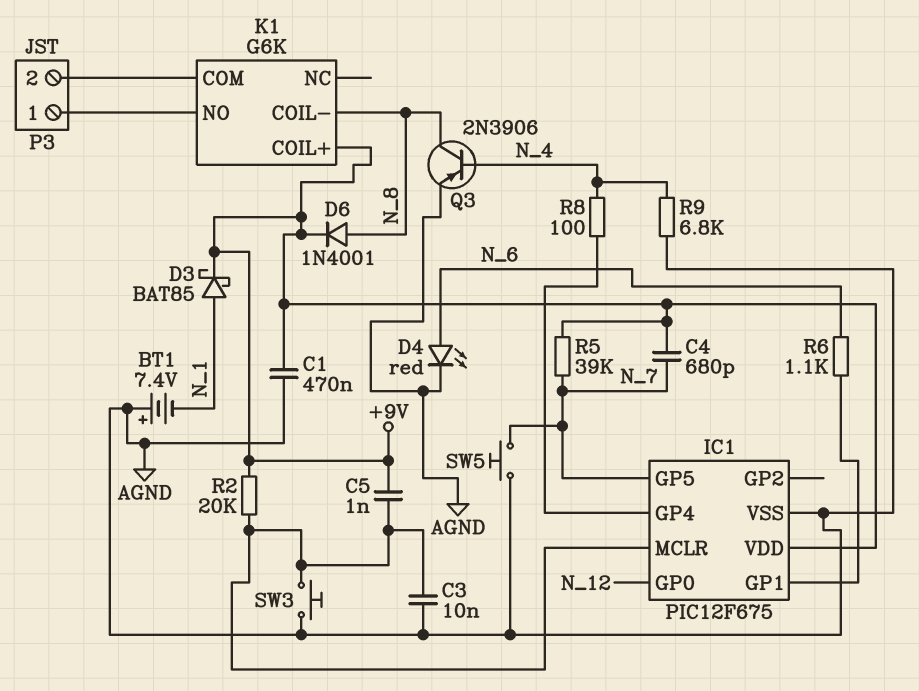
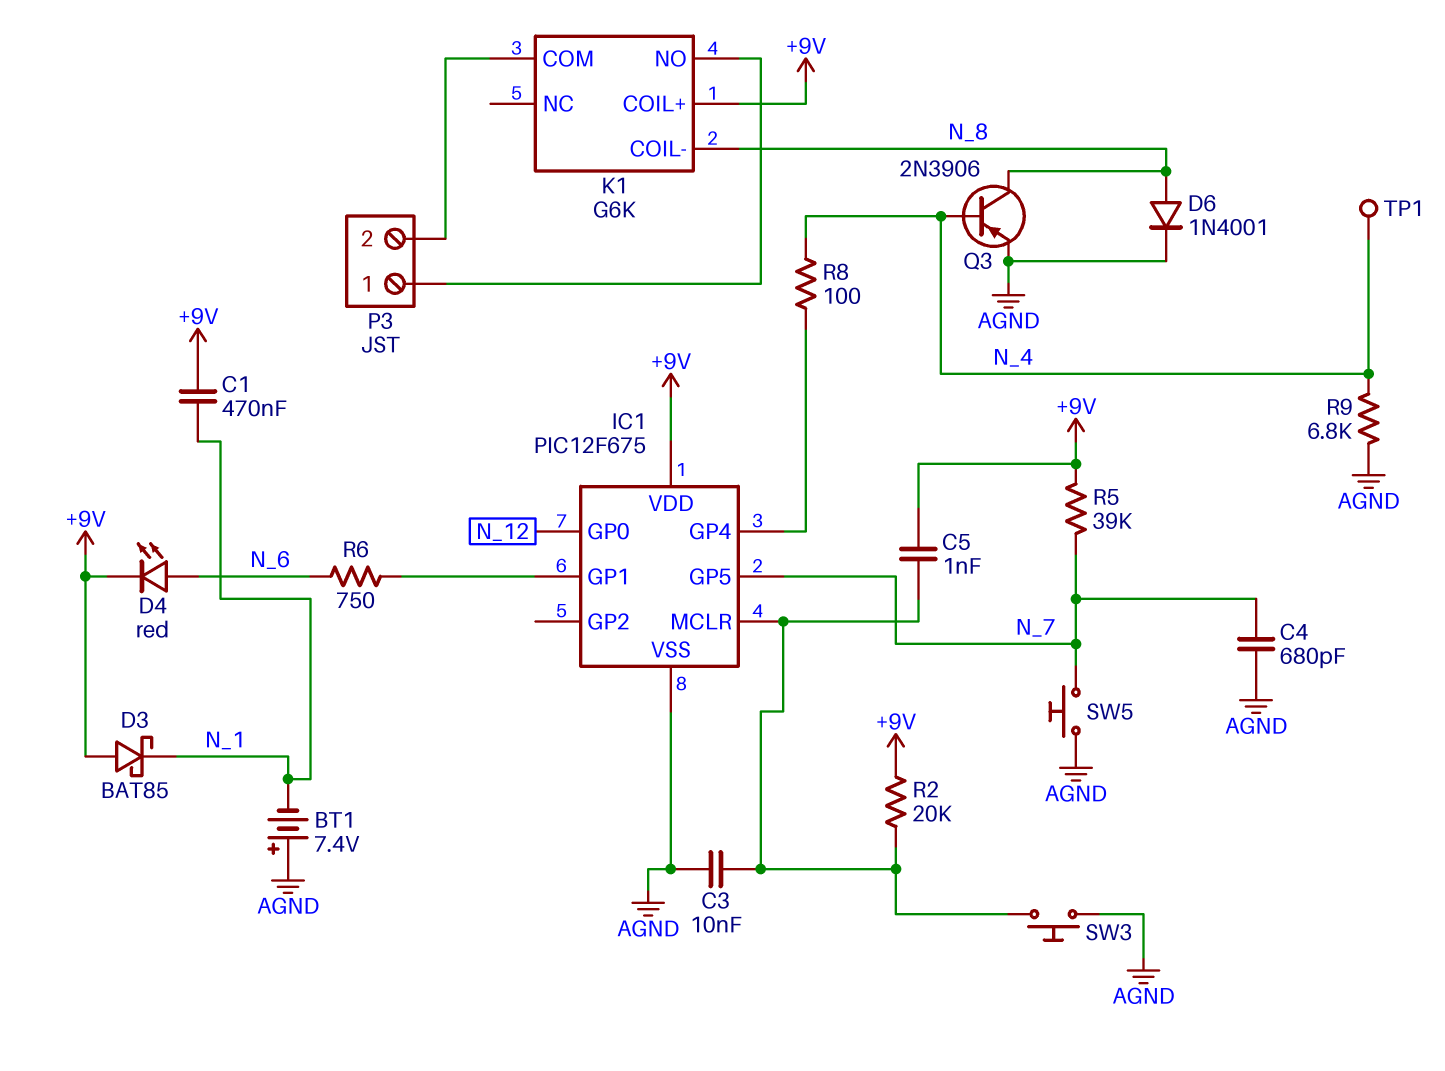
C1: 470nF (+9V, AGND) -> 470nF (+9V, N_1)
C4: 680pF (+9V, N_7) -> 680pF (AGND, N_7)
D3: schottky BAT85 (A N_1, K +9V) -> schottky BAT85 (A +9V, K N_1)
D4: LED red (A N_6, K AGND) -> LED red (A N_6, K +9V)
D6: diode 1N4001 (A N_8, K +9V) -> diode 1N4001 (A N_8, K AGND)
R6: 1.1k (IC1/GP1, N_6) -> 750 (IC1/GP1, N_6)
TP1: none -> test point (N_4)

